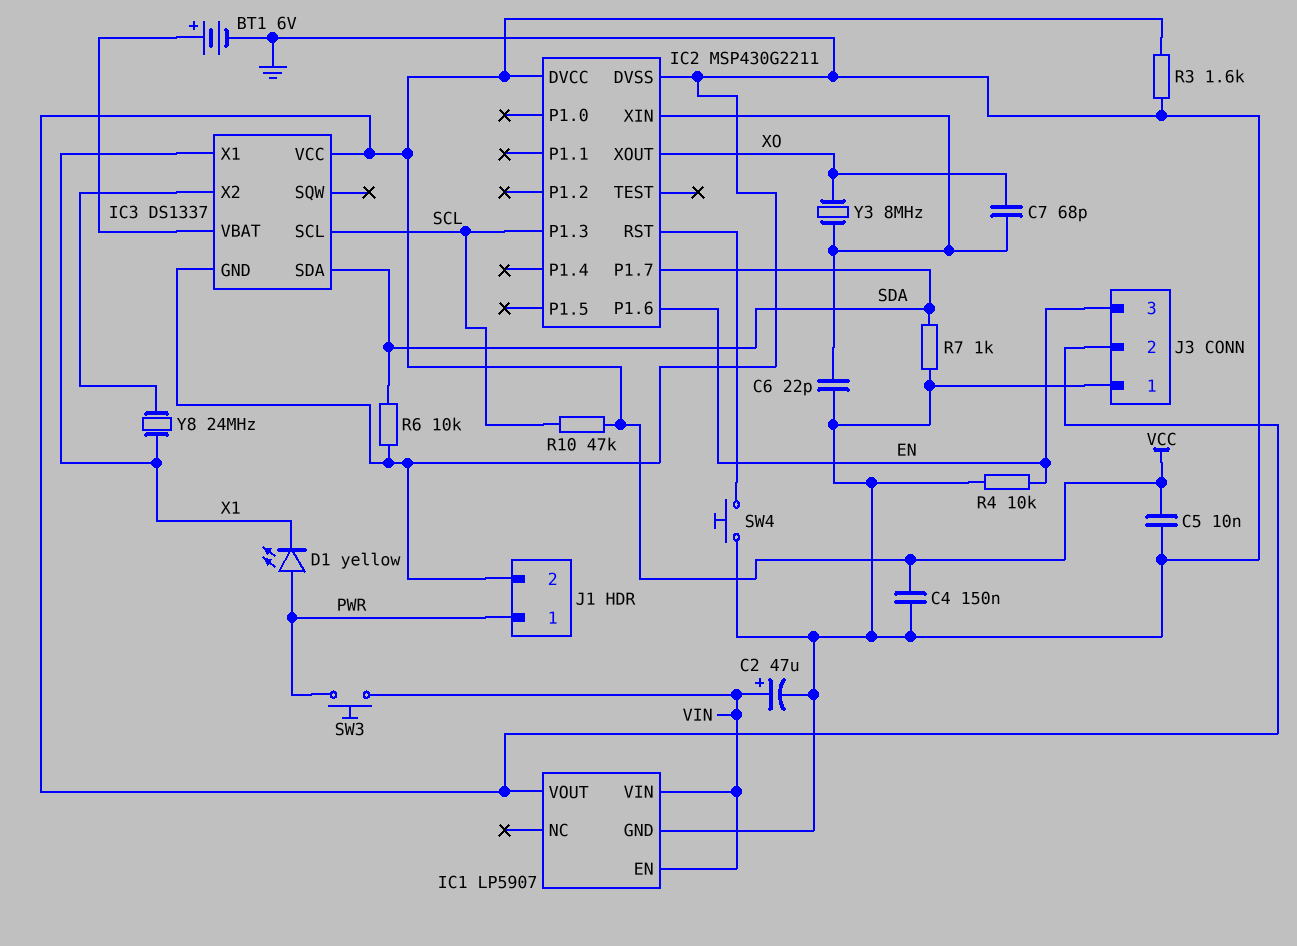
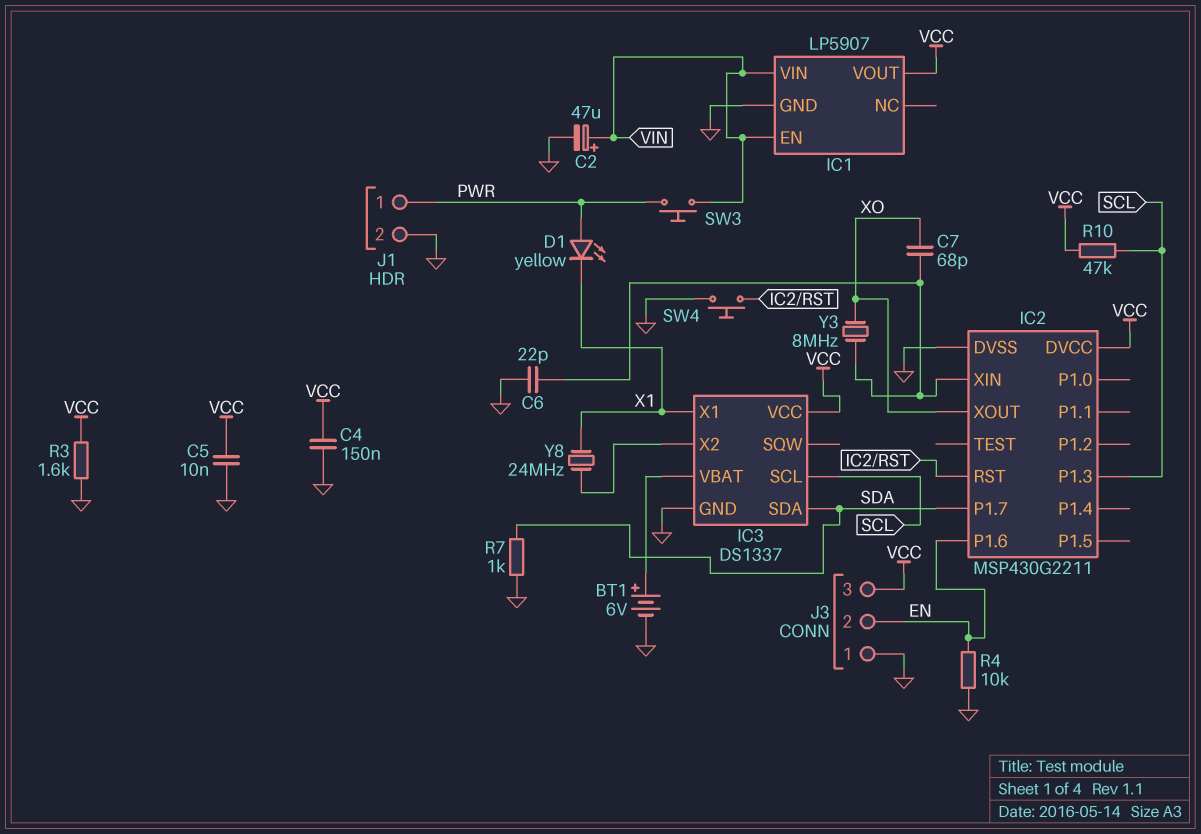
J3 pin 2: VCC -> EN
J3 pin 3: EN -> VCC
R6: 10k (GND, SDA) -> none

